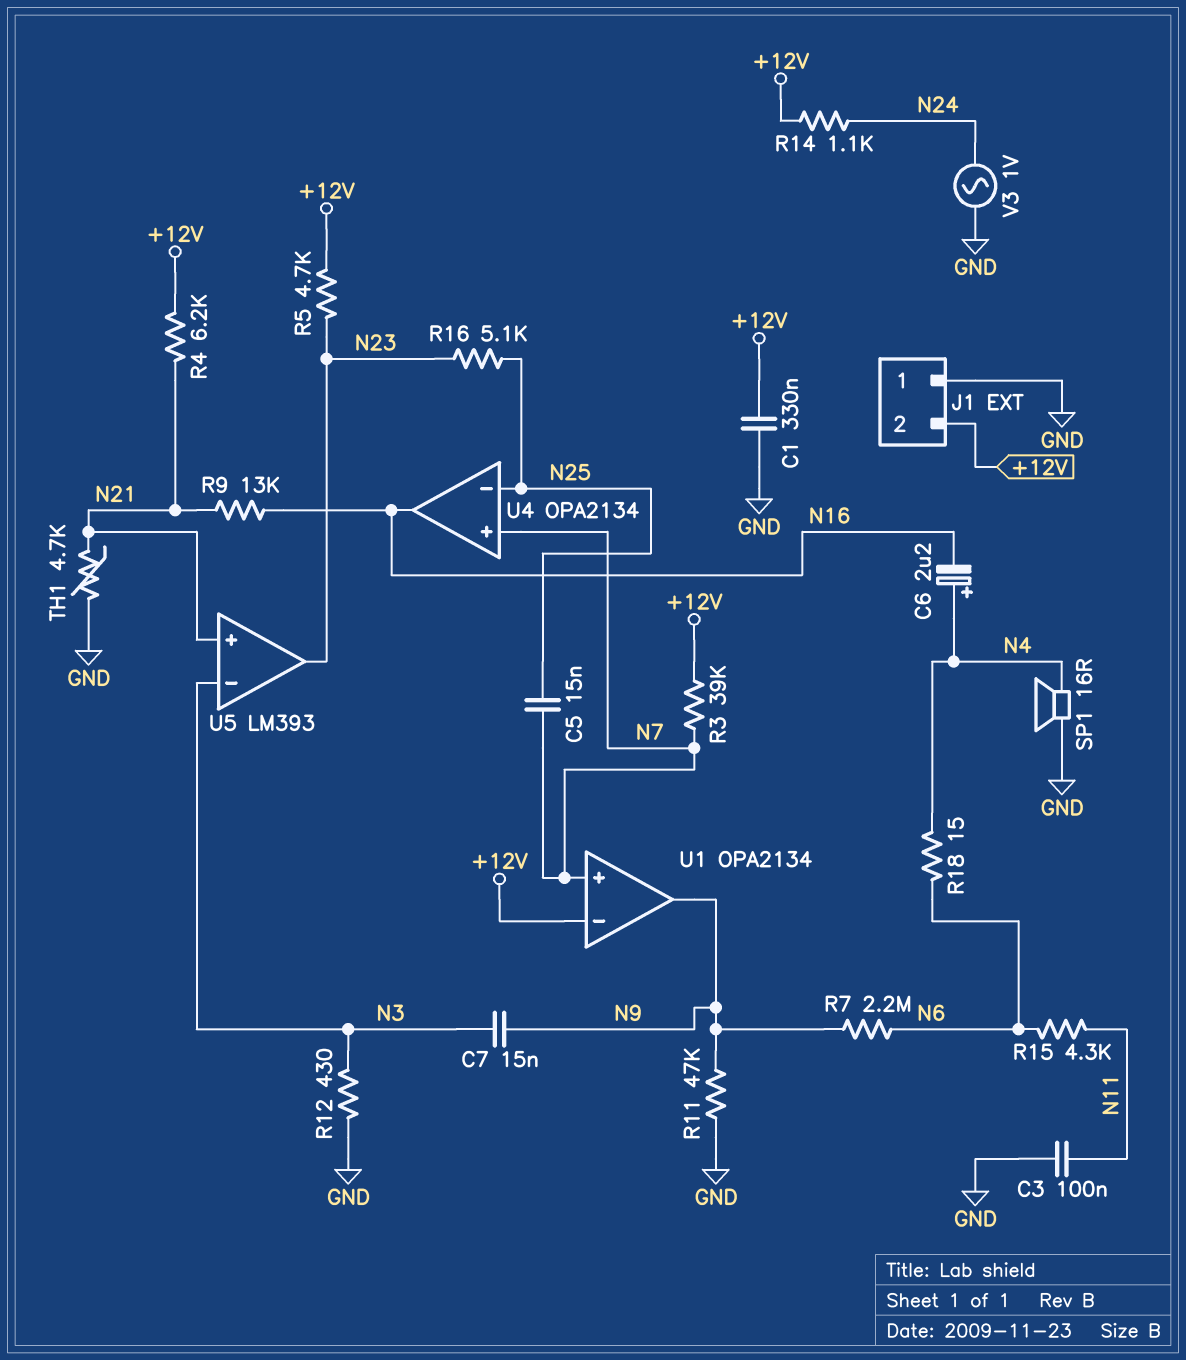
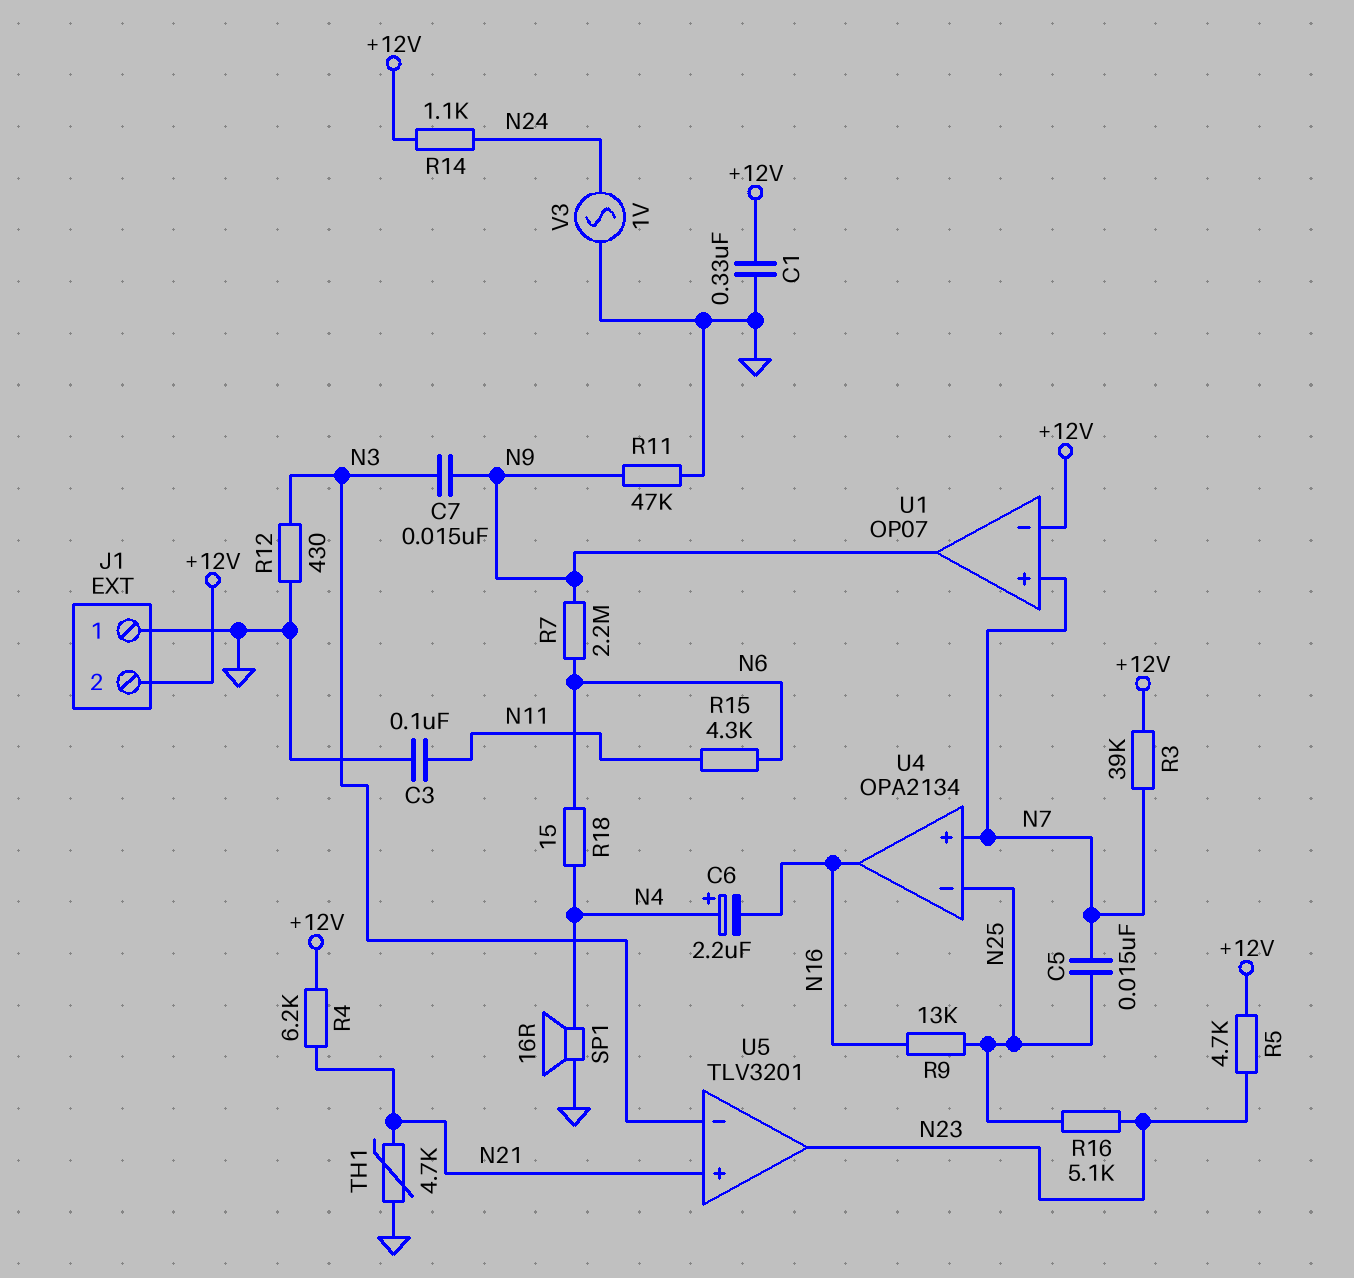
R9: 13k (N16, N21) -> 13k (N16, N25)
U1: OPA2134 -> OP07
U5: LM393 -> TLV3201

